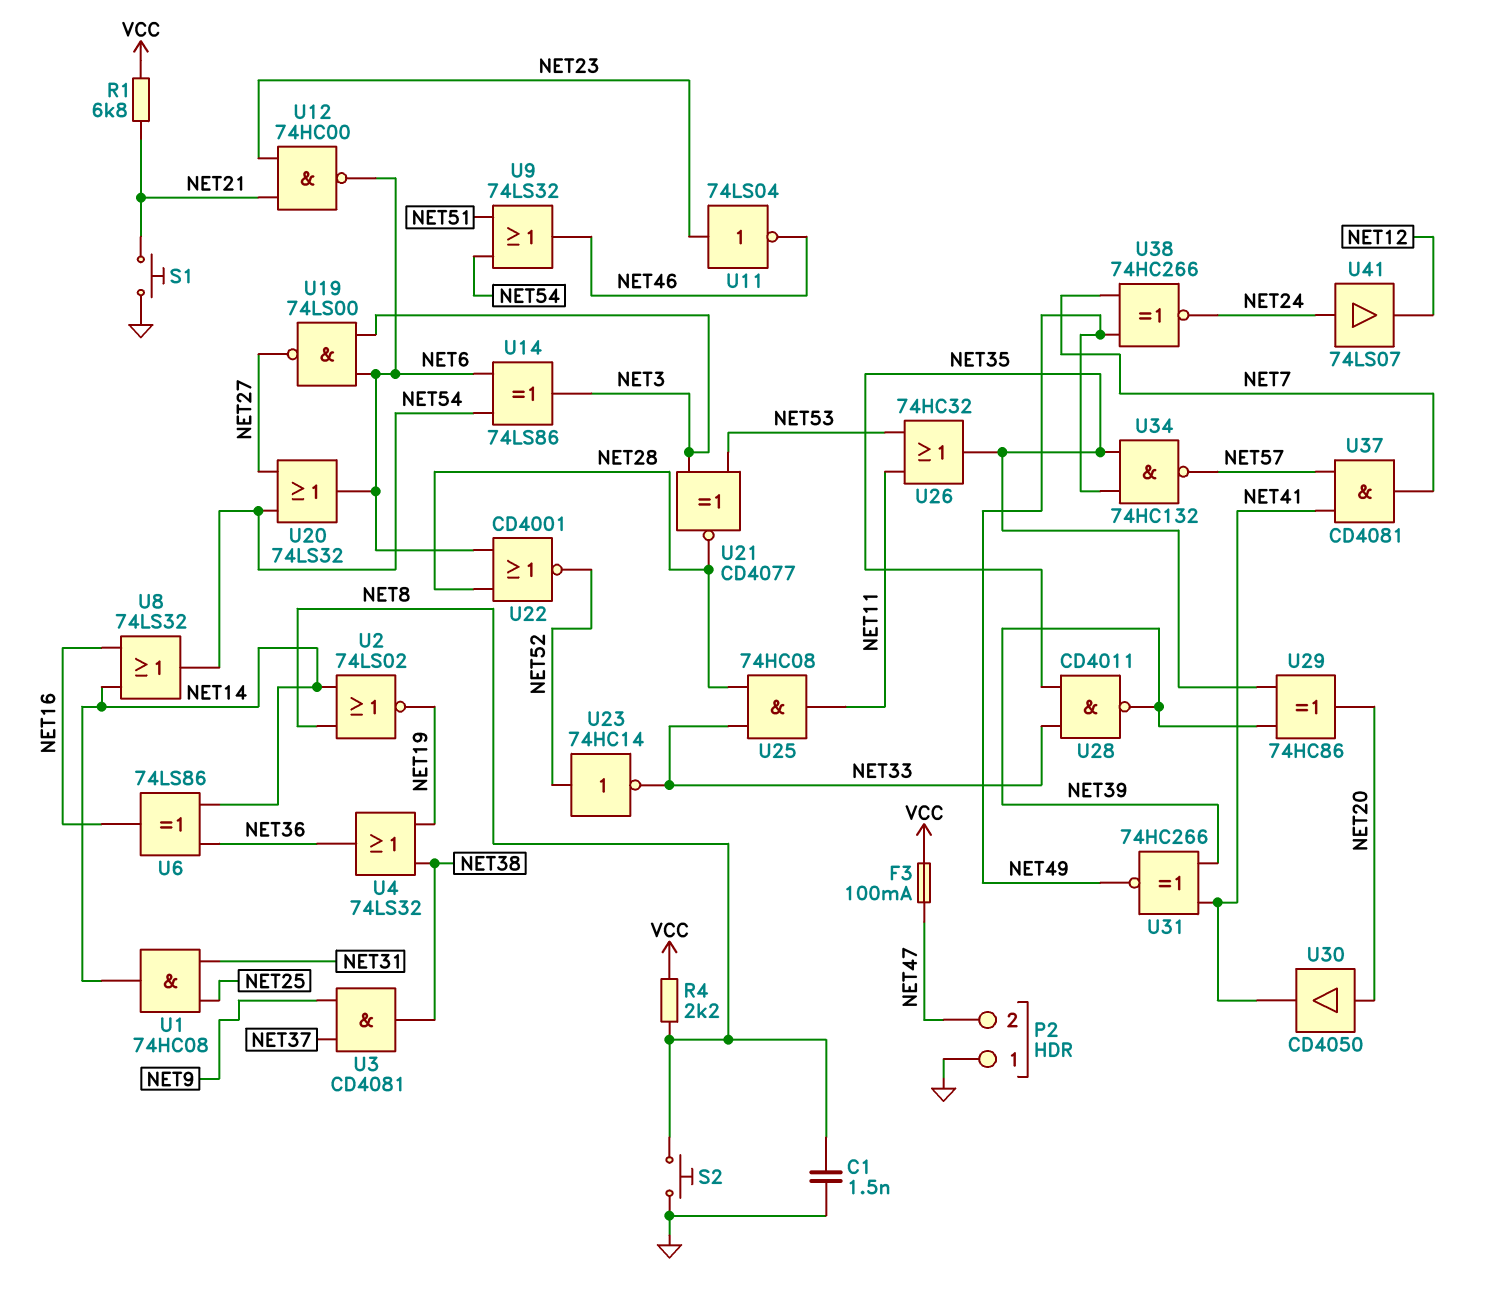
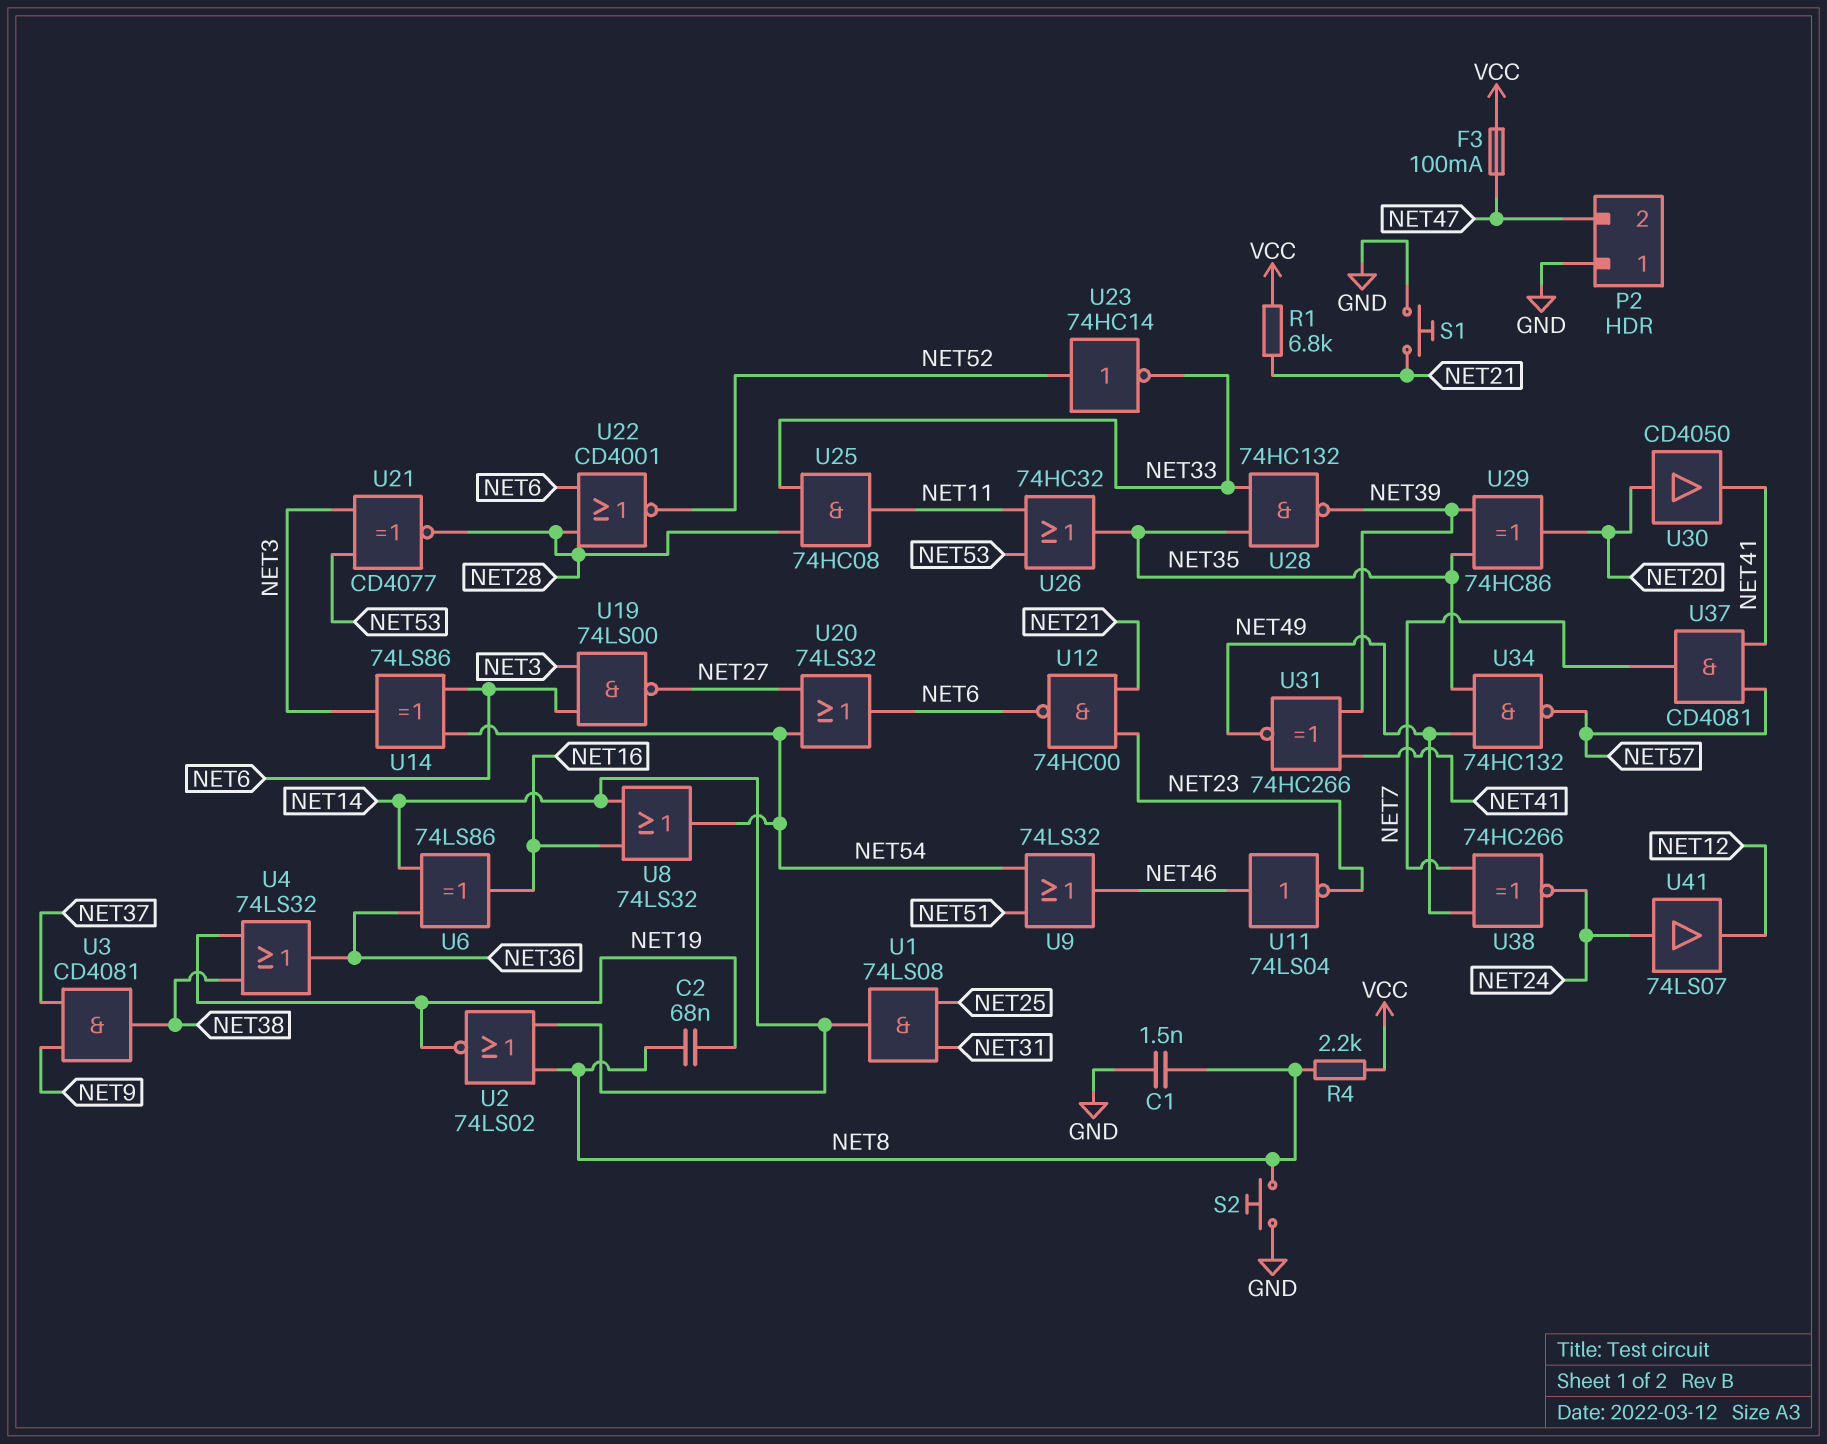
C2: none -> 68nF (NET8, NET19)
U1: AND 74HC08 (in NET25, in NET31, out NET14) -> AND 74LS08 (in NET25, in NET31, out NET14)
U11: NOT 74LS04 (in NET23, out NET46) -> NOT 74LS04 (in NET46, out NET23)
U28: NAND CD4011 (in NET33, in NET35, out NET39) -> NAND 74HC132 (in NET33, in NET35, out NET39)

